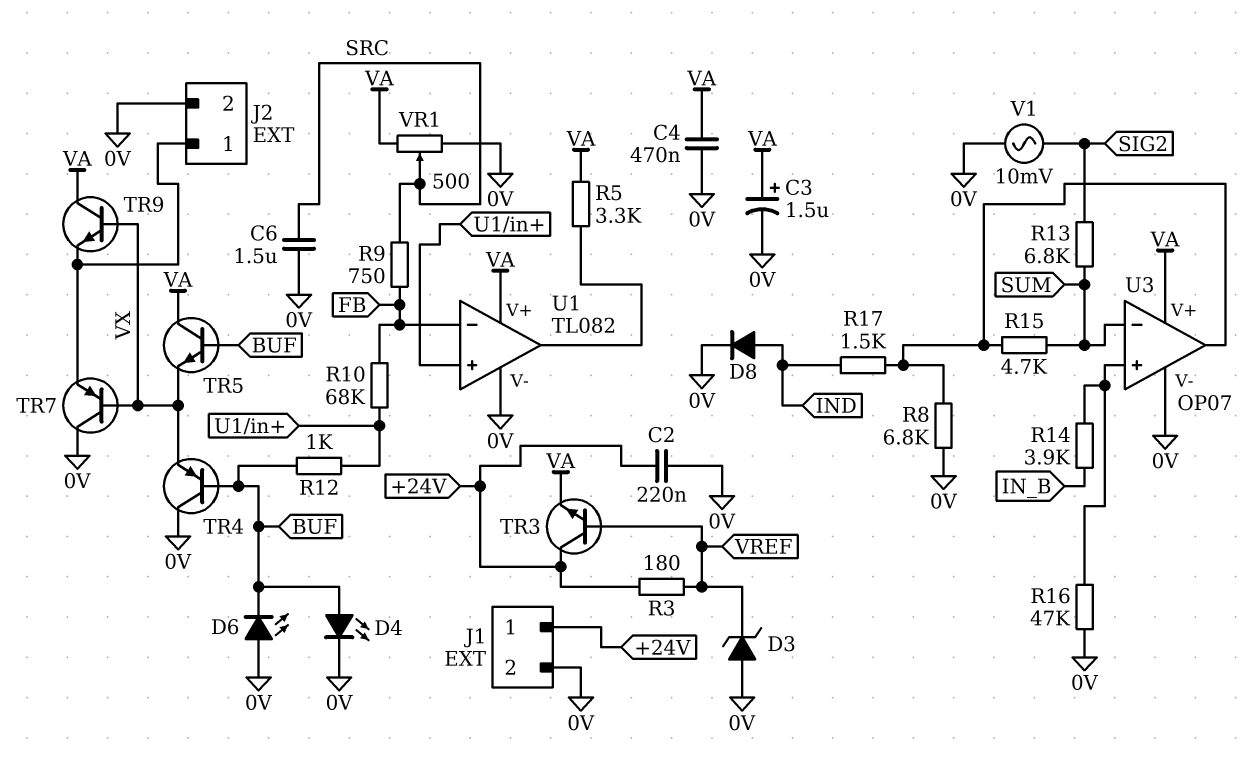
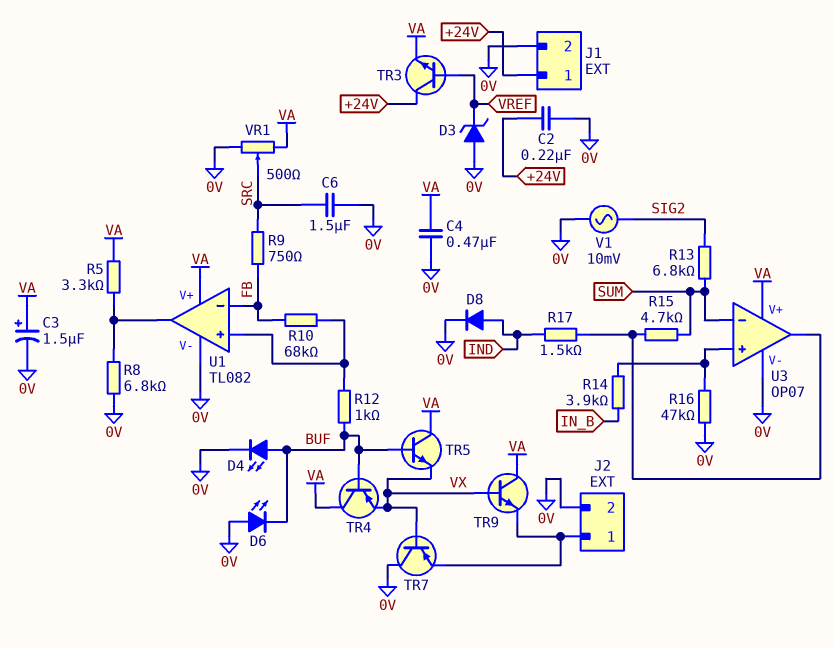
R3: 180 (+24V, VREF) -> none
R8: 6.8k (0V, U3/out) -> 6.8k (0V, U1/out)
TR4: PNP (B BUF, C 0V, E VX) -> PNP (B BUF, C VA, E VX)

